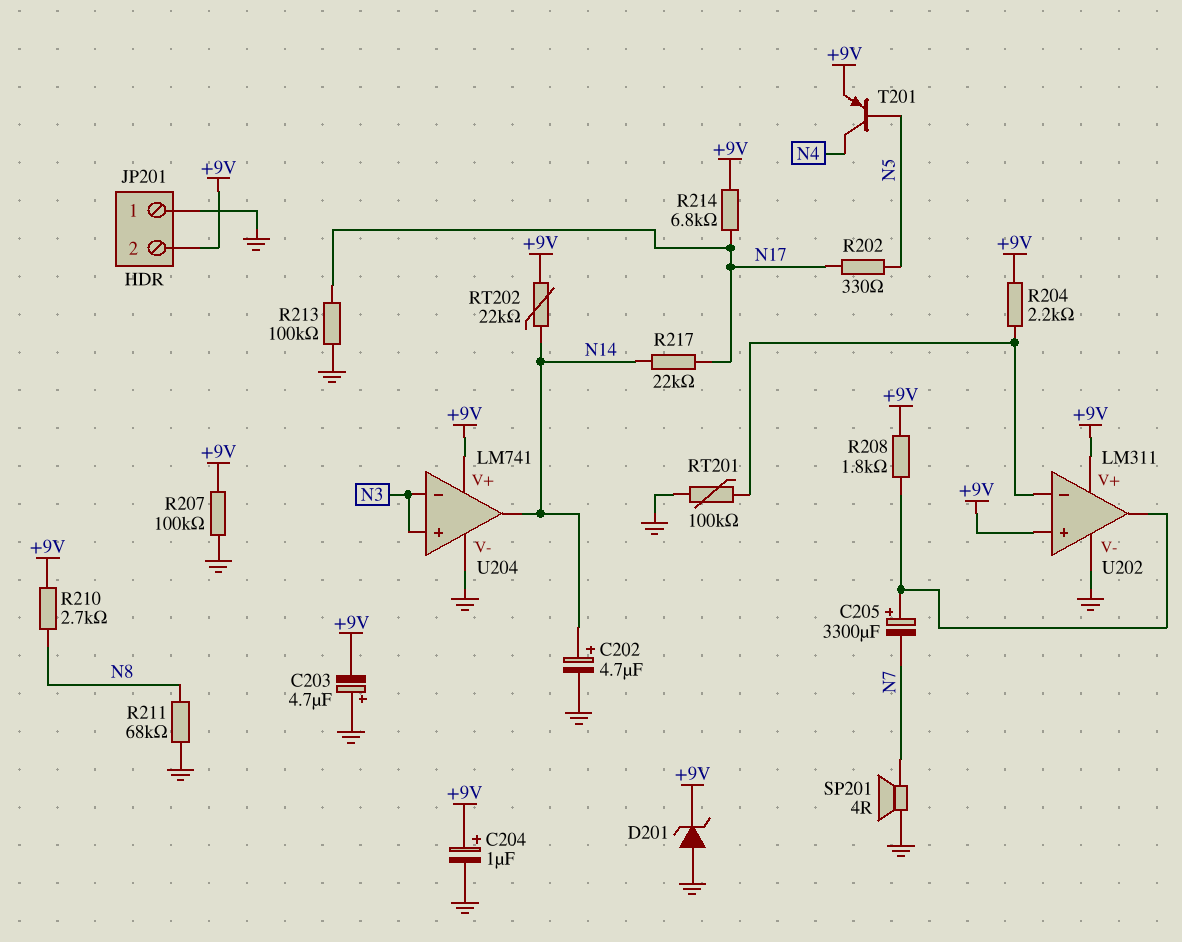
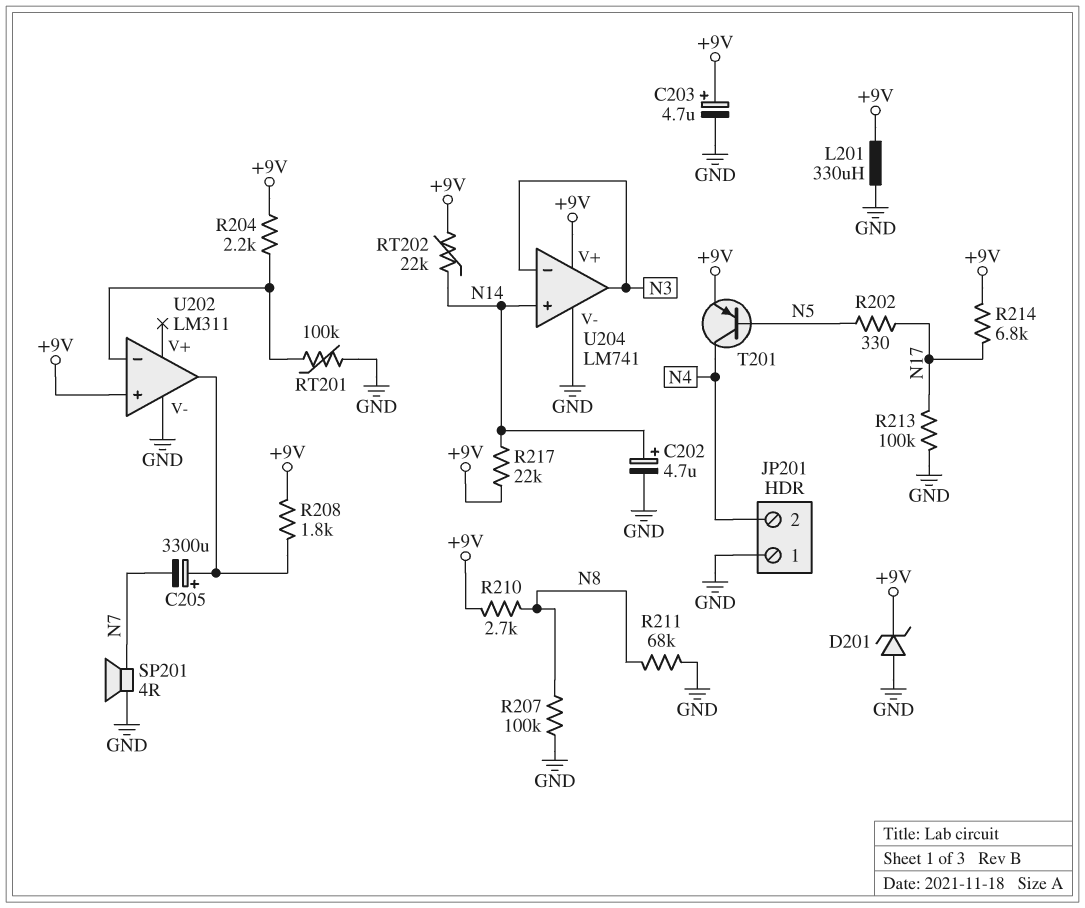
C203: 4.7uF (plus GND, minus +9V) -> 4.7uF (plus +9V, minus GND)
C204: 1uF (plus +9V, minus GND) -> none
JP201 pin 2: +9V -> N4
L201: none -> 330uH (+9V, GND)
R207: 100k (+9V, GND) -> 100k (GND, N8)
R217: 22k (N14, N17) -> 22k (+9V, N14)
U202 pin V+: +9V -> none
U204 pin in+: N3 -> N14
U204 pin out: N14 -> N3

